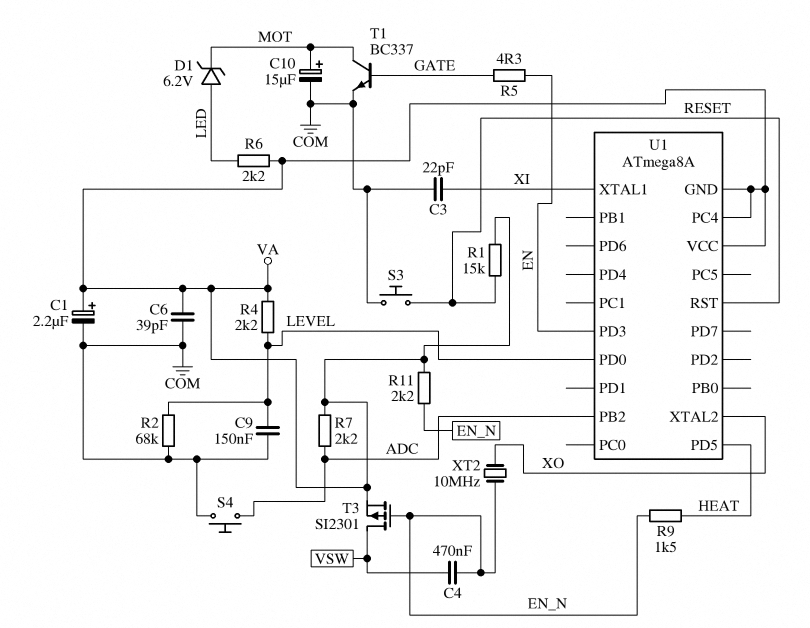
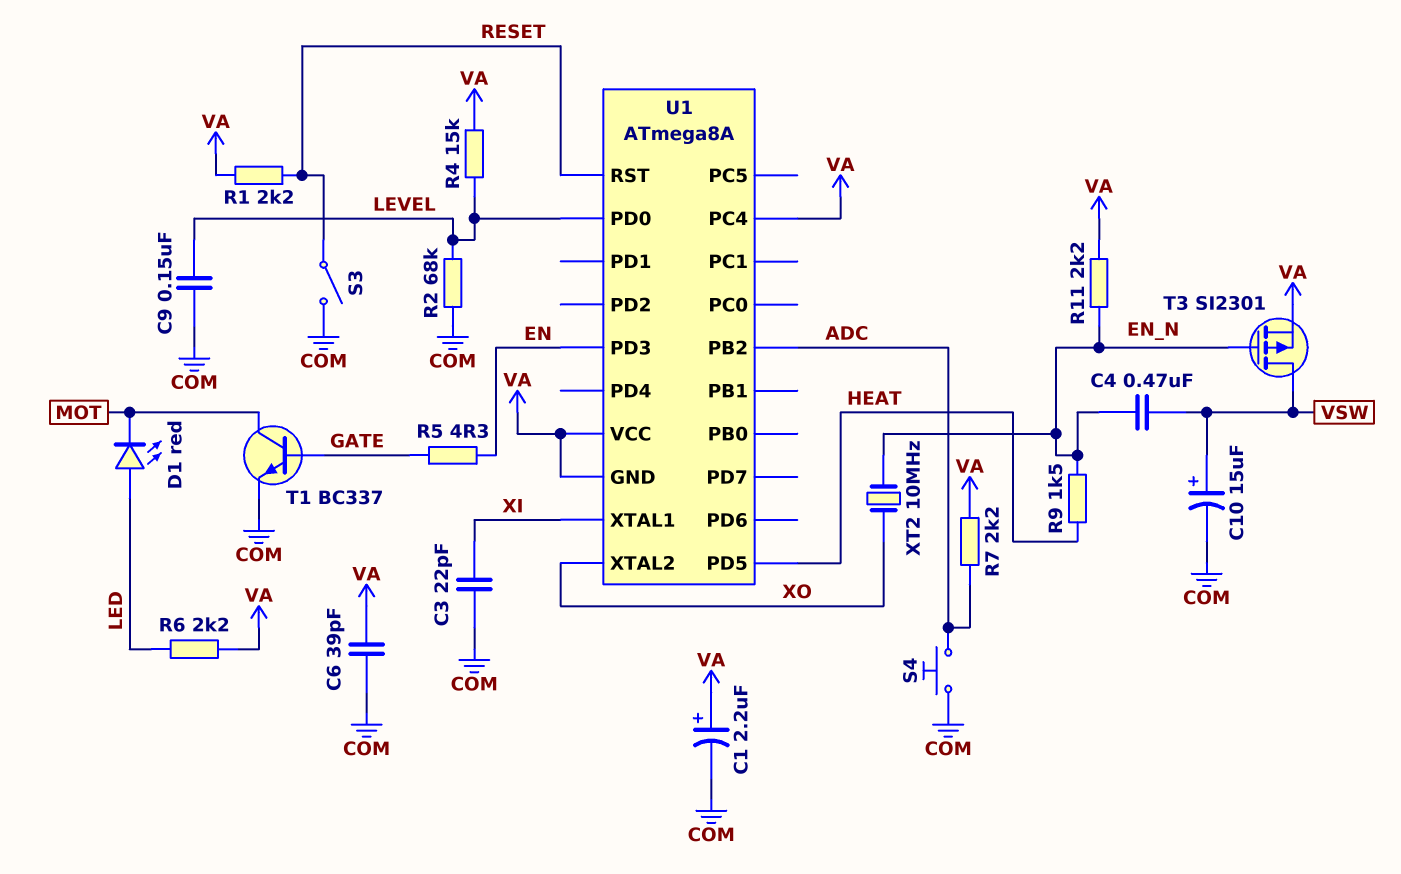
C10: 15uF (plus MOT, minus COM) -> 15uF (plus VSW, minus COM)
D1: zener 6.2V (A LED, K MOT) -> LED red (A LED, K MOT)
R1: 15k (RESET, VA) -> 2.2k (RESET, VA)
R4: 2.2k (LEVEL, VA) -> 15k (LEVEL, VA)
S3: button (COM, RESET) -> switch (COM, RESET)

